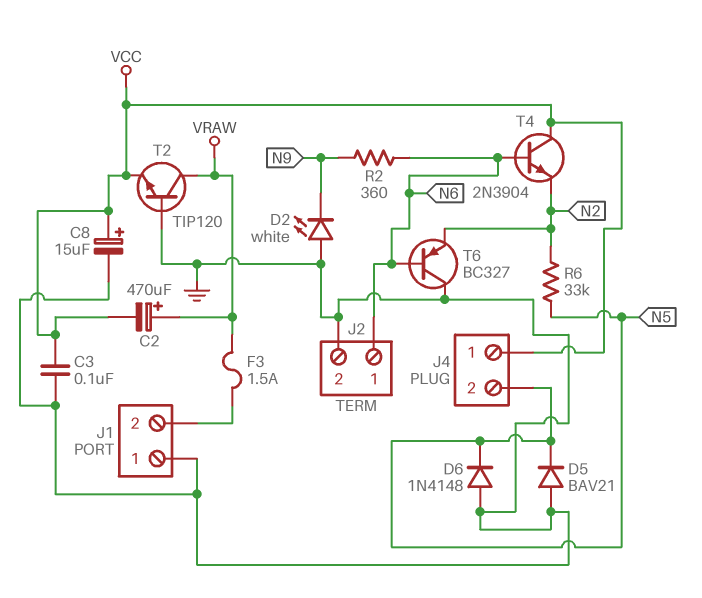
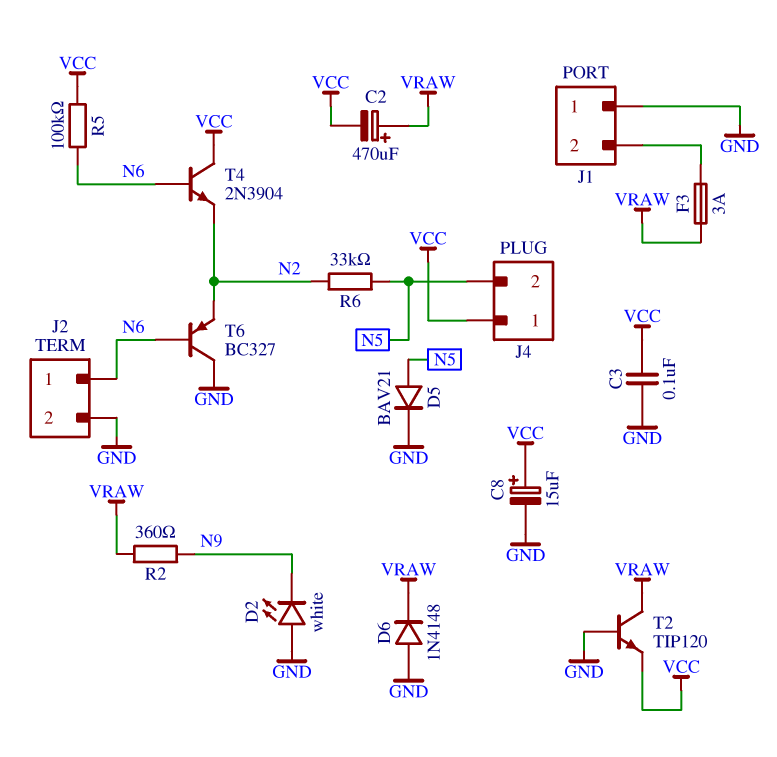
D5: diode BAV21 (A GND, K N5) -> diode BAV21 (A N5, K GND)
D6: diode 1N4148 (A GND, K N5) -> diode 1N4148 (A GND, K VRAW)
F3: 1.5A (J1/2, VRAW) -> 3A (J1/2, VRAW)
R2: 360 (N6, N9) -> 360 (N9, VRAW)
R5: none -> 100k (N6, VCC)

